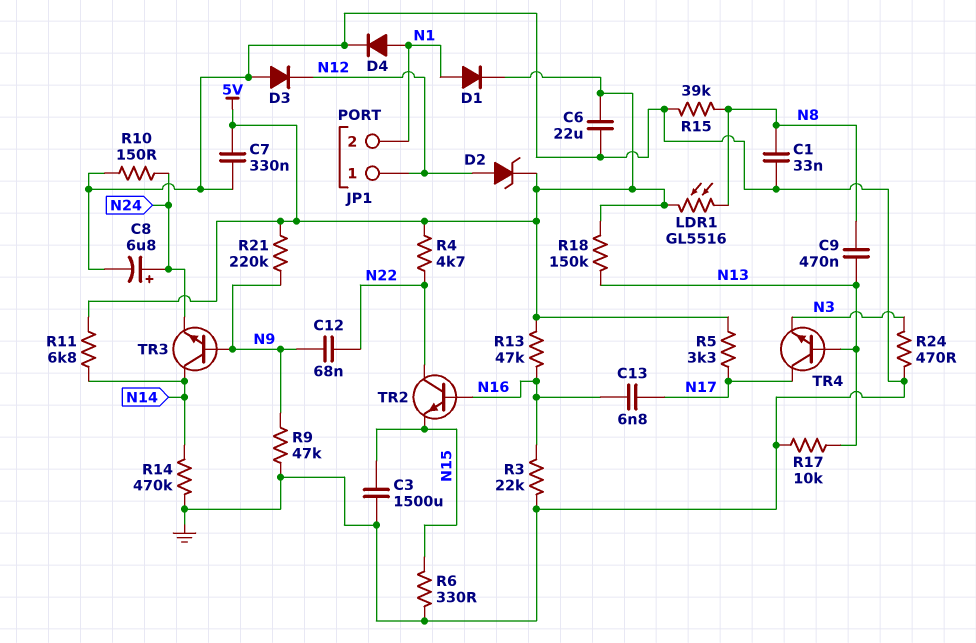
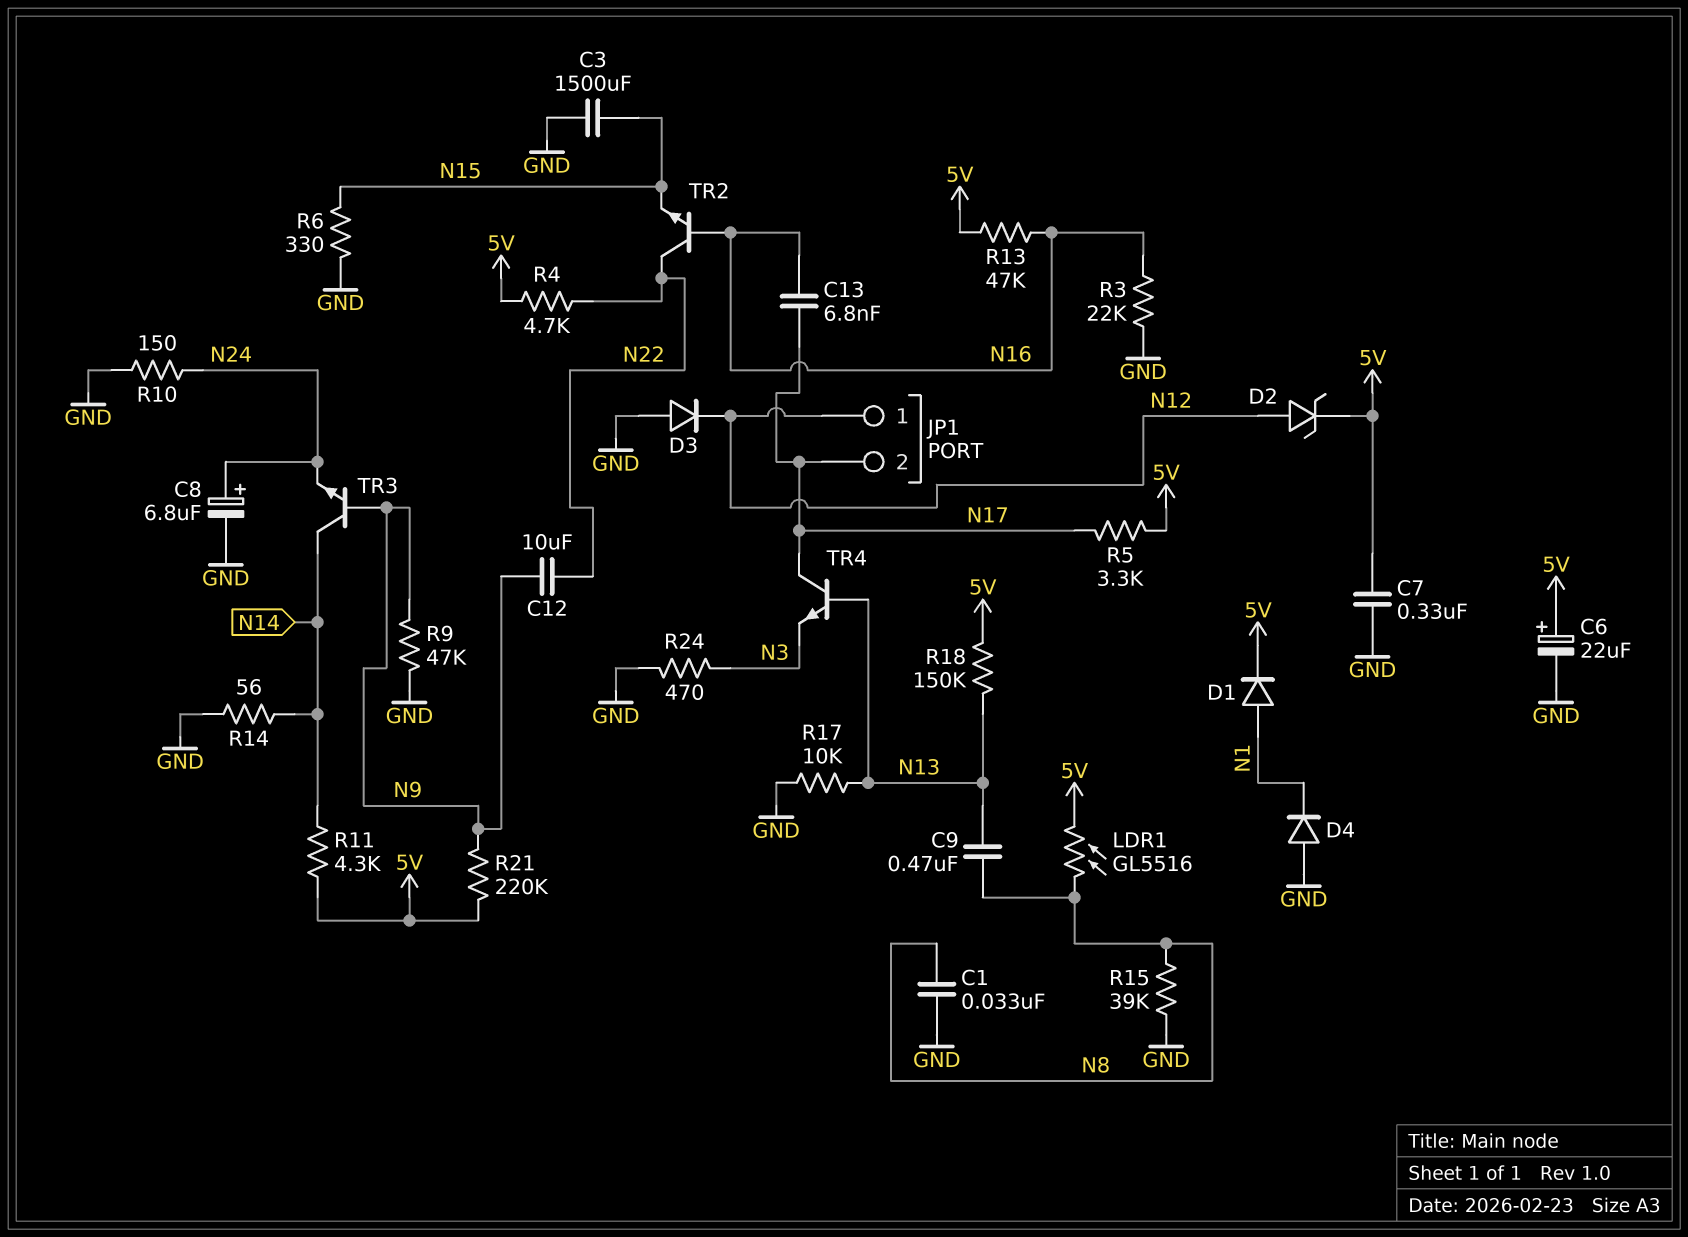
C6: 22uF (5V, GND) -> 22uF (plus 5V, minus GND)
C12: 68nF (N9, N22) -> 10uF (N9, N22)
D4: diode (A N1, K GND) -> diode (A GND, K N1)
JP1 pin 2: N1 -> N17
R11: 6.8k (5V, N14) -> 4.3k (5V, N14)
R14: 470k (GND, N14) -> 56 (GND, N14)

